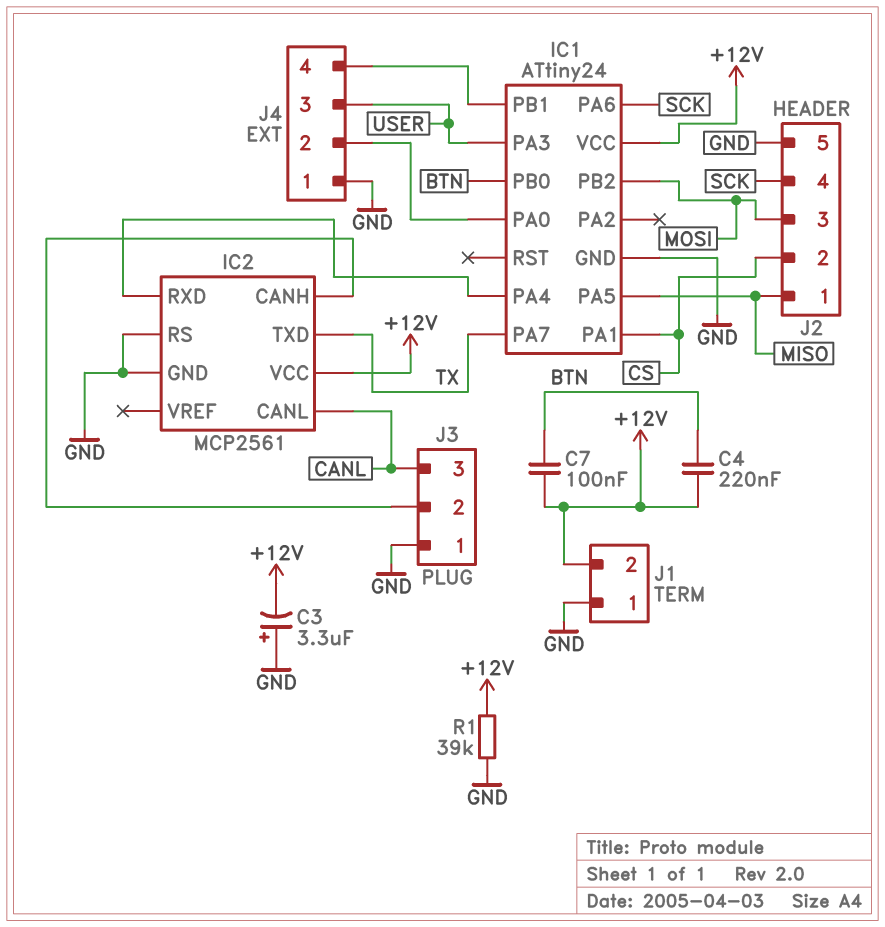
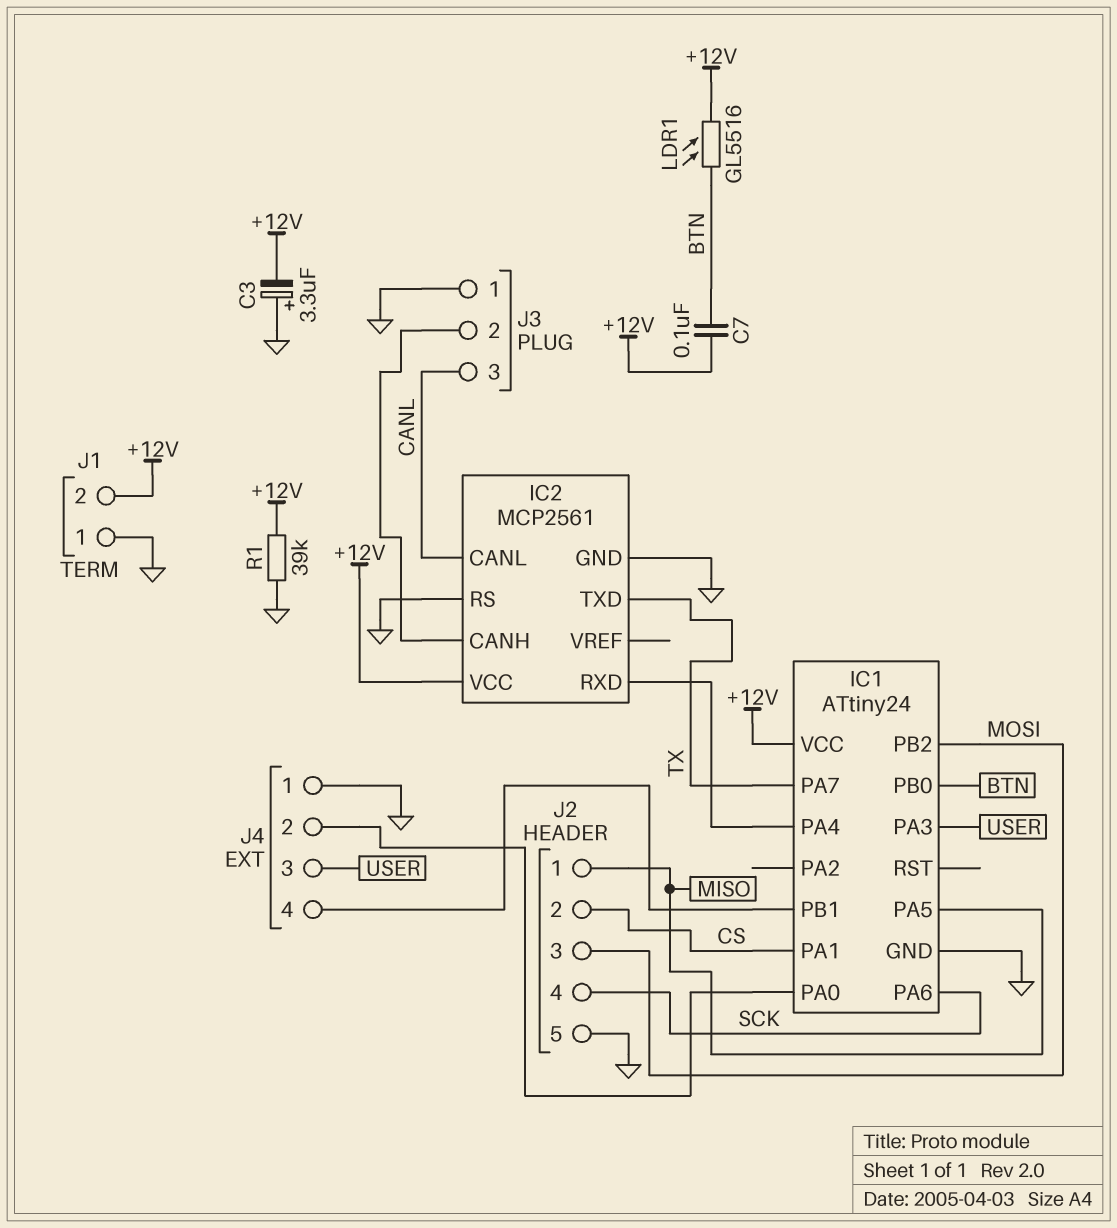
C4: 220nF (+12V, BTN) -> none
LDR1: none -> GL5516 (+12V, BTN)

